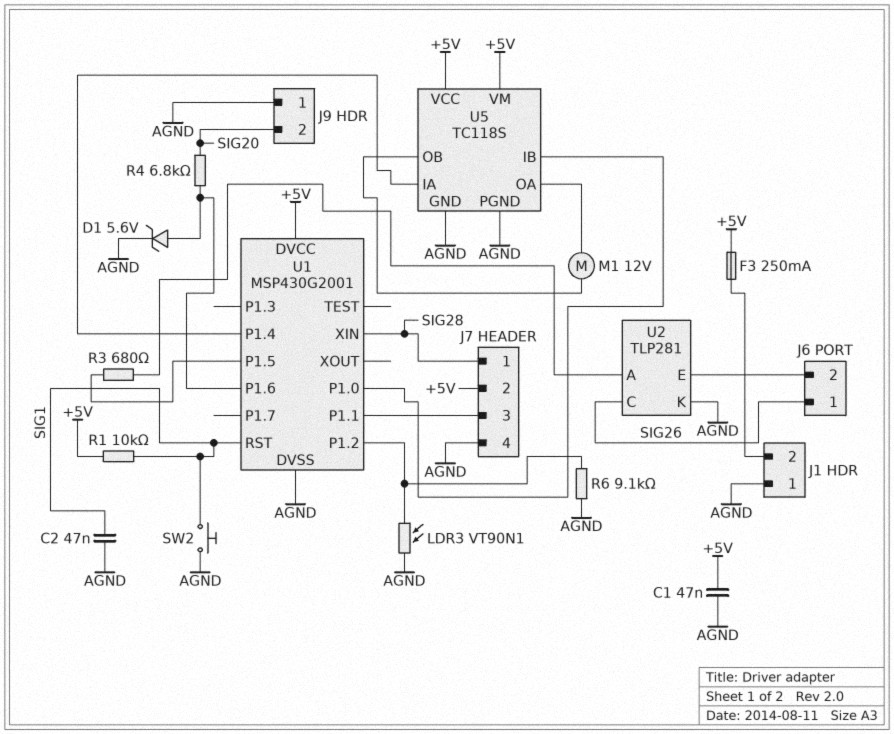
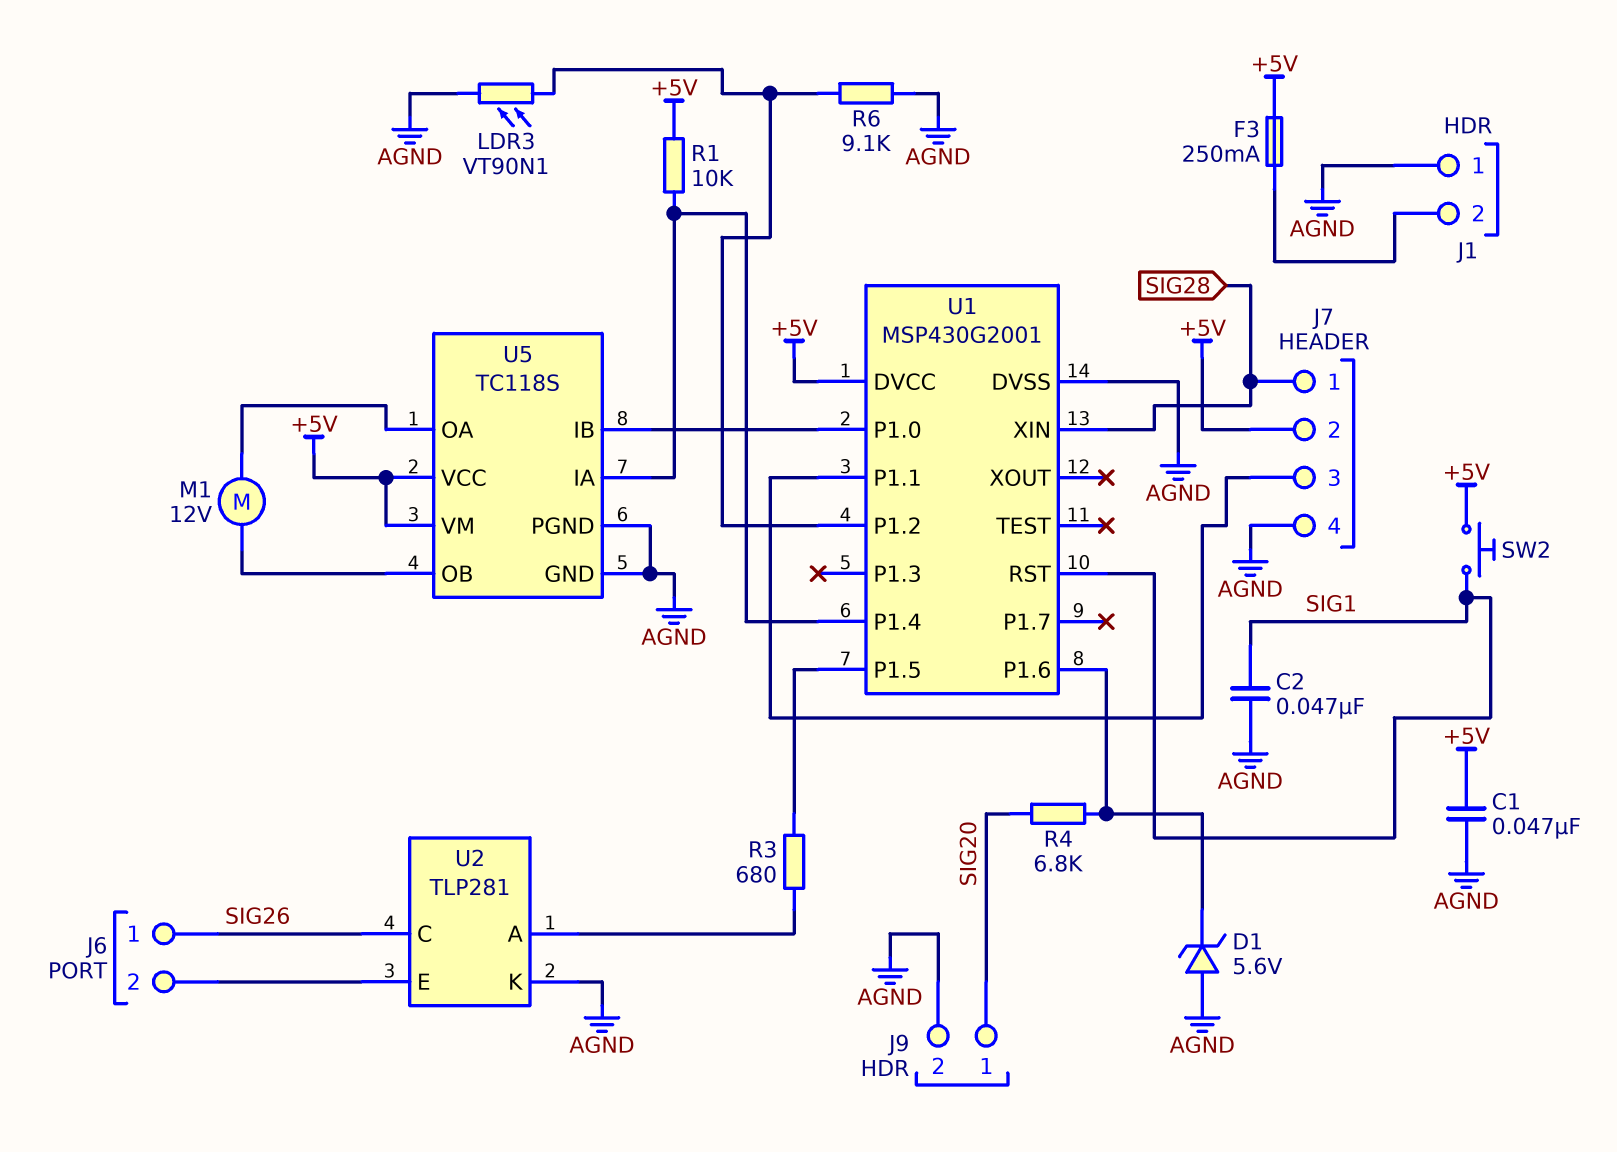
D1: zener 5.6V (A U1/P1.6, K AGND) -> zener 5.6V (A AGND, K U1/P1.6)
J9 pin 1: AGND -> SIG20
J9 pin 2: SIG20 -> AGND
R1: 10k (+5V, SIG1) -> 10k (+5V, U1/P1.4)
SW2: button (AGND, SIG1) -> button (+5V, SIG1)

